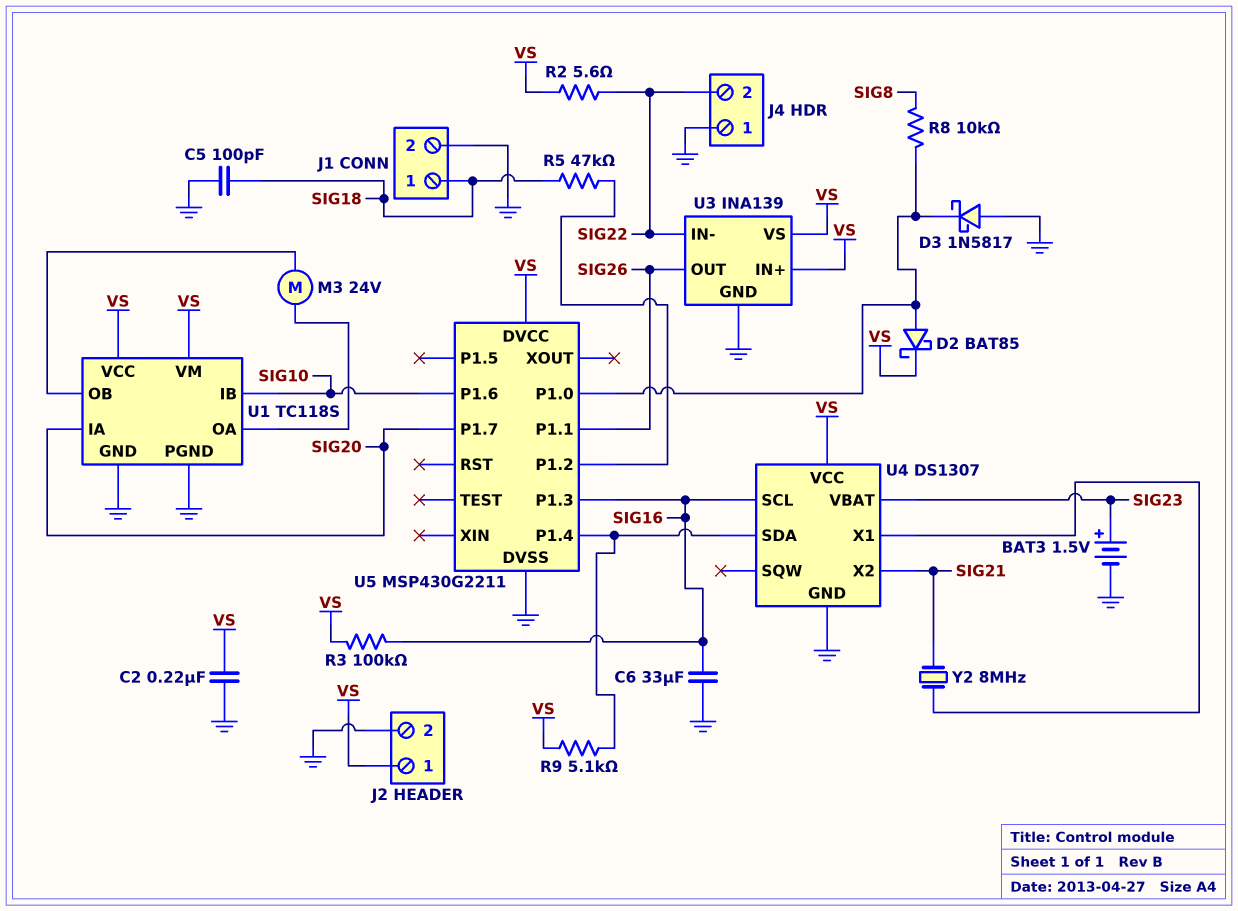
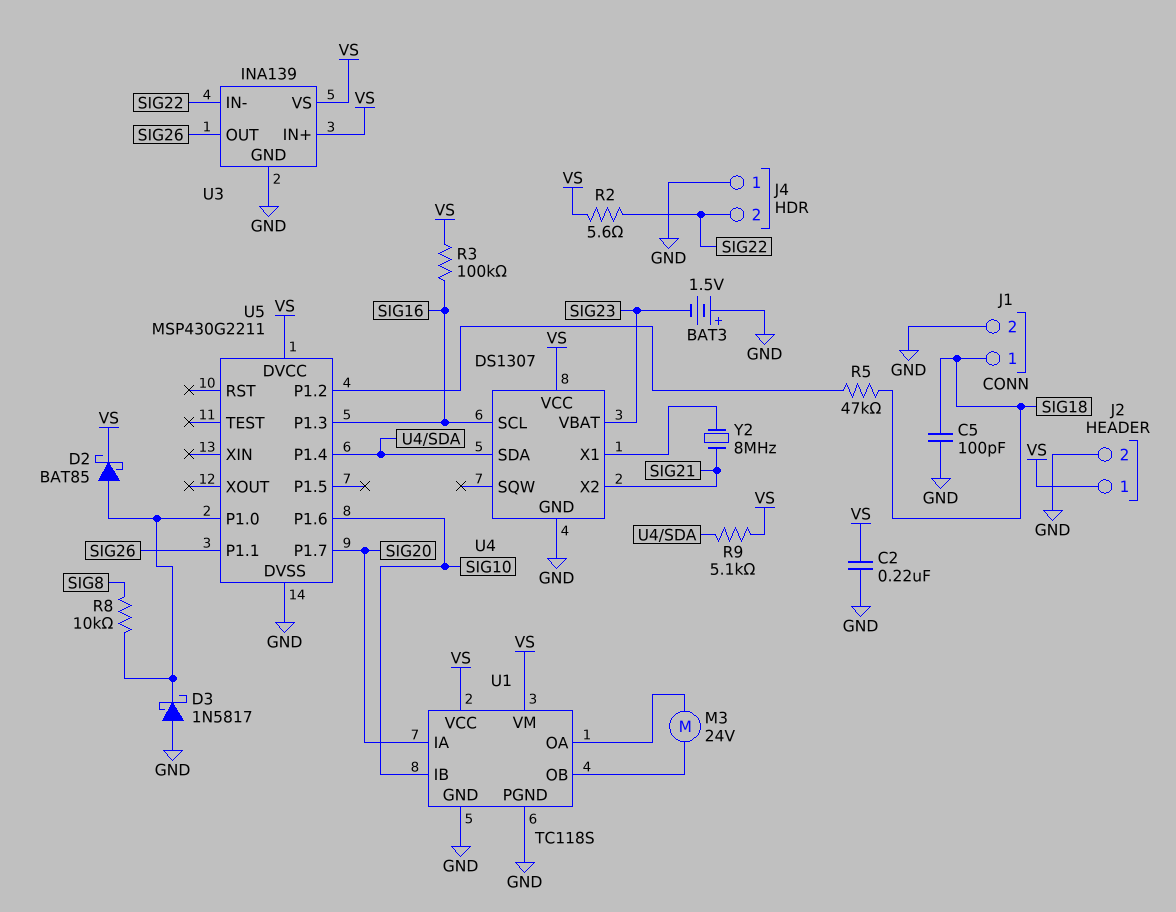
BAT3: 1.5V (plus SIG23, minus GND) -> 1.5V (plus GND, minus SIG23)
C6: 33uF (GND, SIG16) -> none

